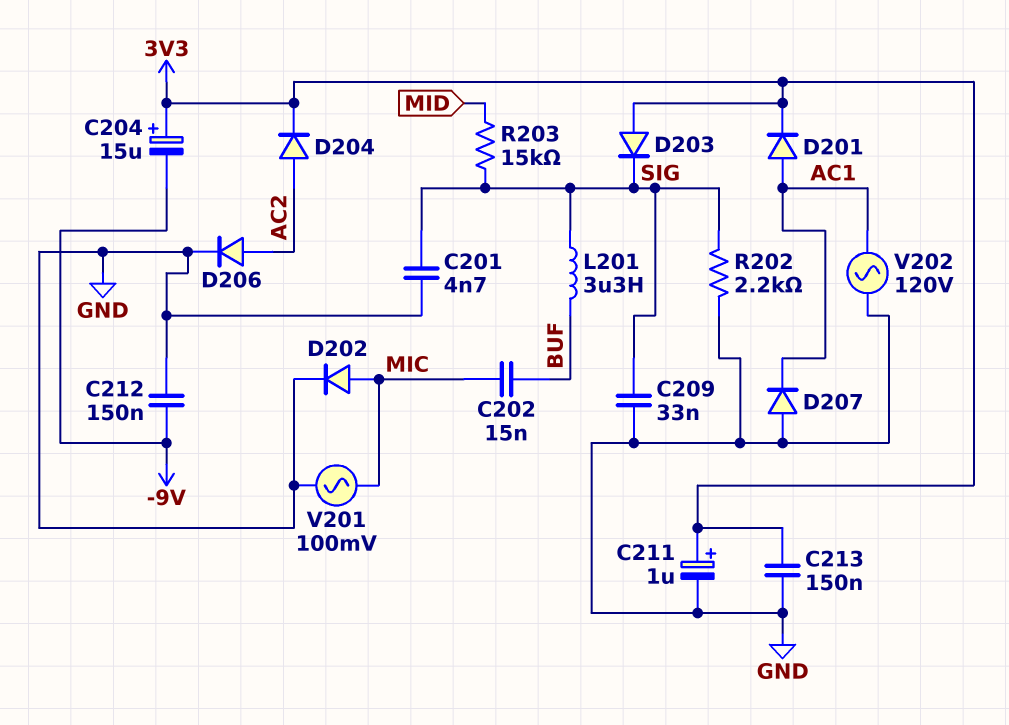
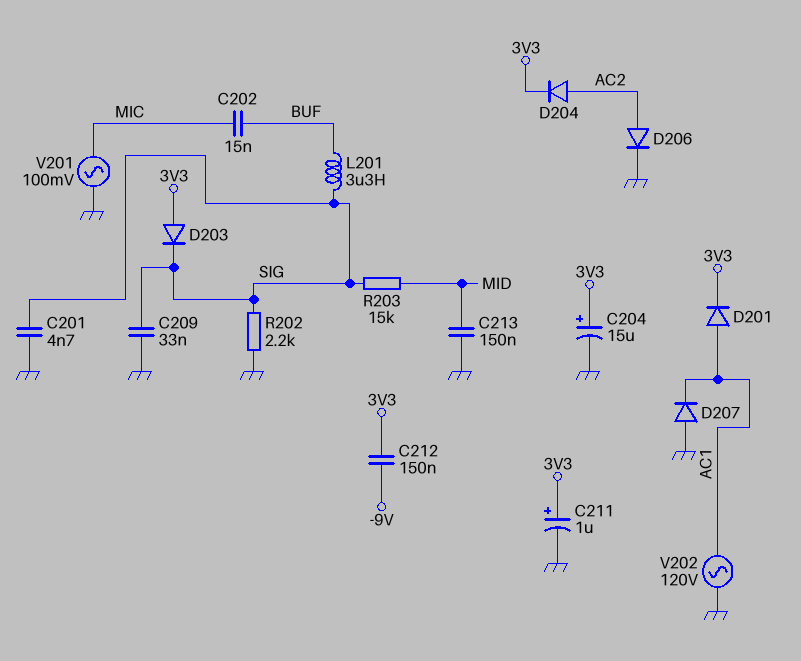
C204: 15uF (plus 3V3, minus -9V) -> 15uF (plus 3V3, minus GND)
C212: 150nF (-9V, GND) -> 150nF (-9V, 3V3)
C213: 150nF (3V3, GND) -> 150nF (GND, MID)
D202: diode (A MIC, K GND) -> none

